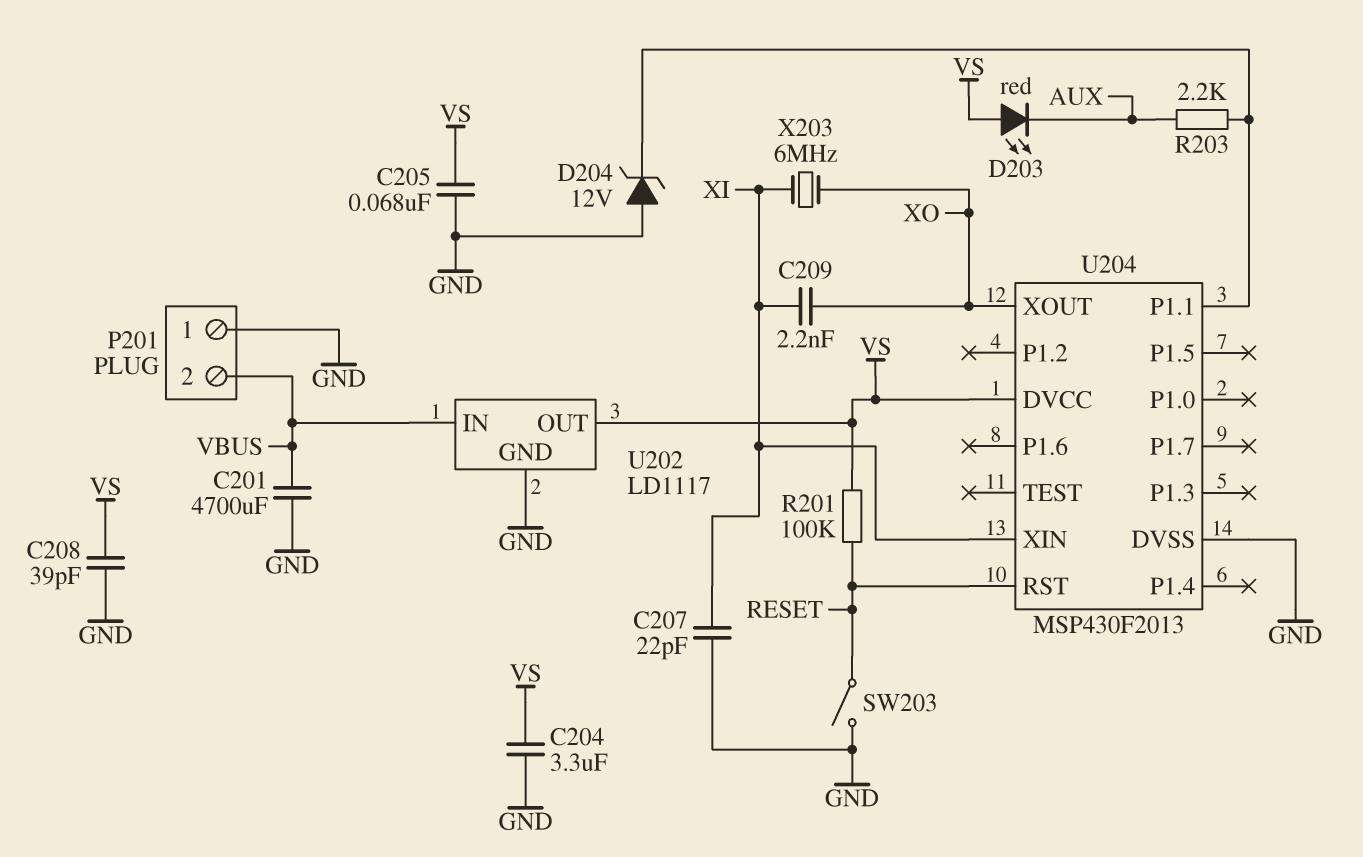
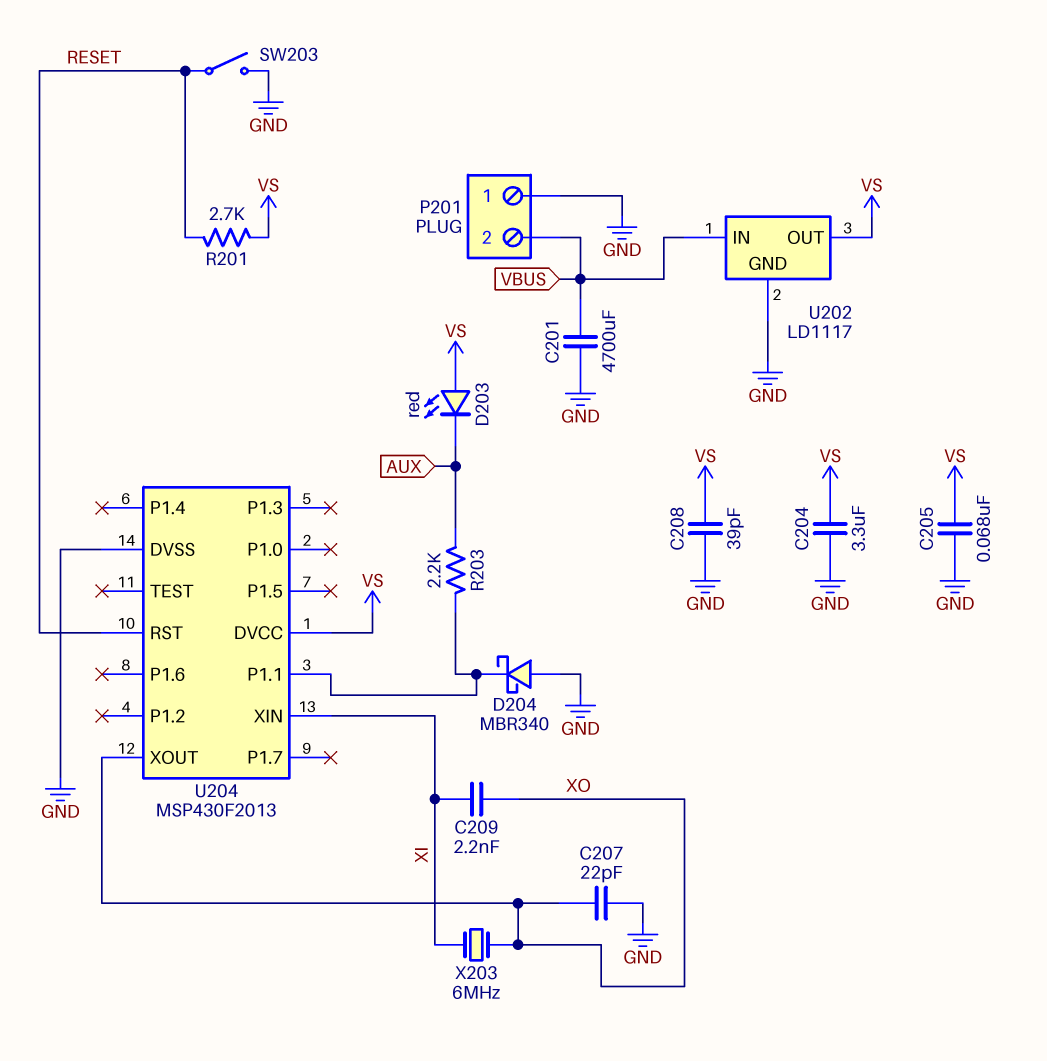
C207: 22pF (GND, XI) -> 22pF (GND, XO)
D204: zener 12V (A GND, K U204/P1.1) -> schottky MBR340 (A GND, K U204/P1.1)
R201: 100k (RESET, VS) -> 2.7k (RESET, VS)

